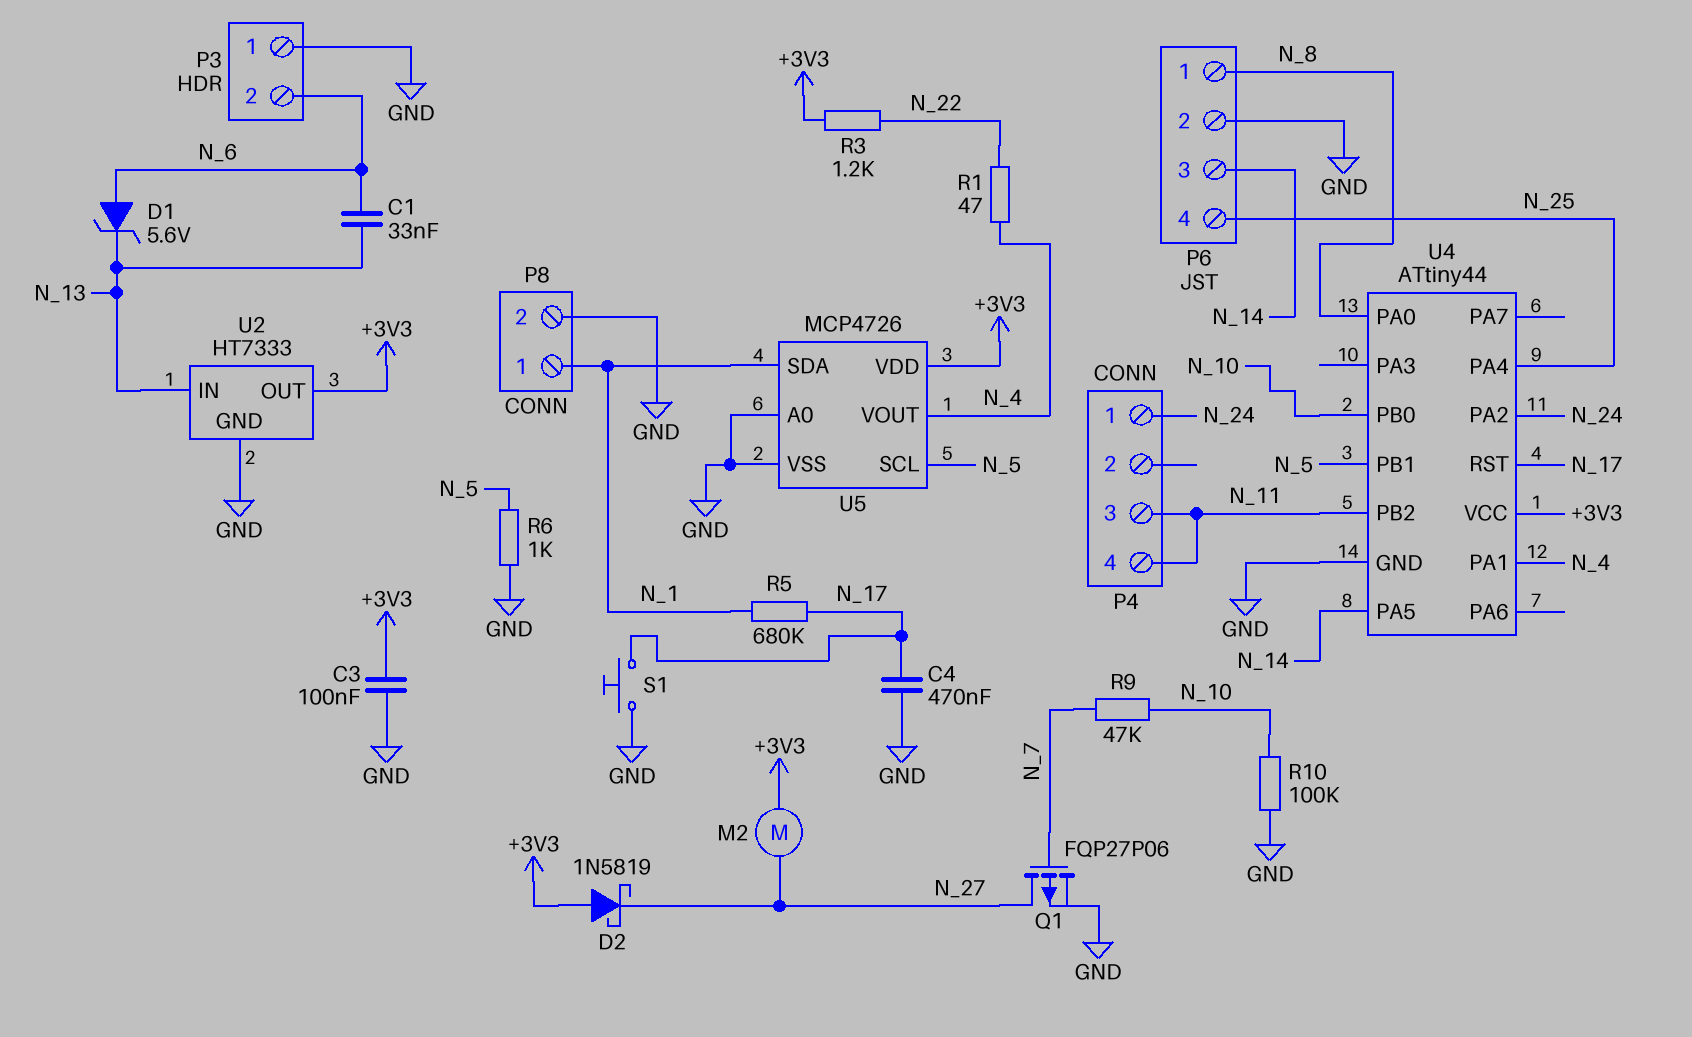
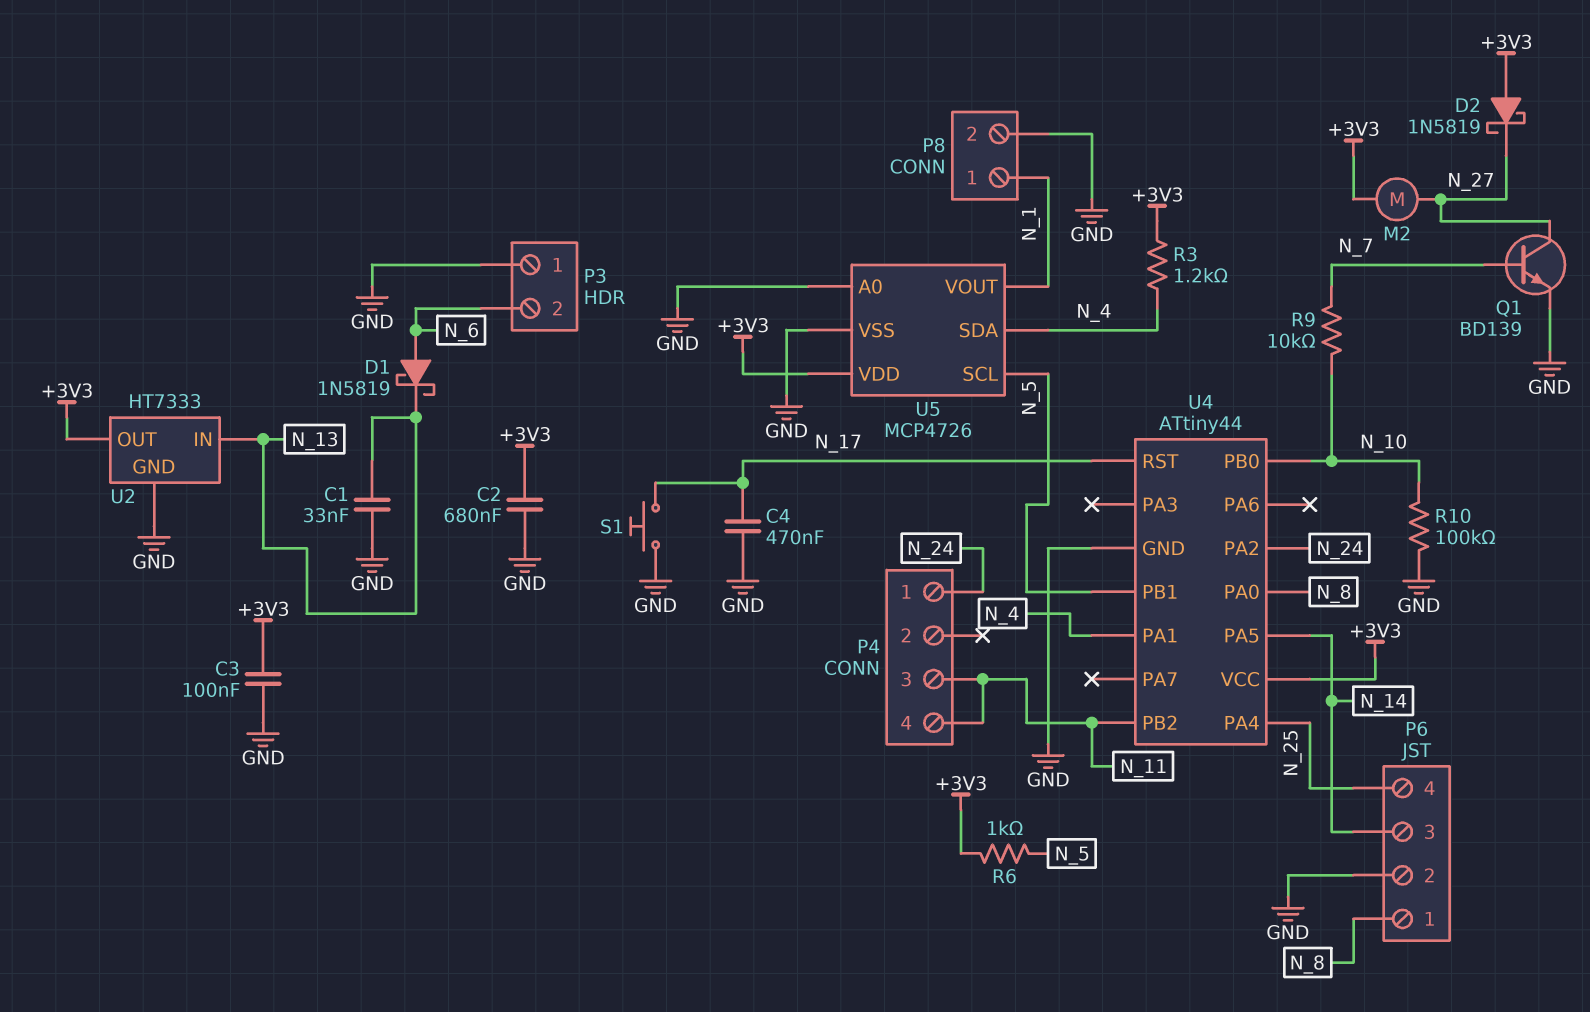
C1: 33nF (N_6, N_13) -> 33nF (GND, N_13)
C2: none -> 680nF (+3V3, GND)
D1: zener 5.6V (A N_6, K N_13) -> schottky 1N5819 (A N_6, K N_13)
Q1: PMOS FQP27P06 (G N_7, D N_27, S GND) -> NPN BD139 (B N_7, C N_27, E GND)
R1: 47 (N_4, N_22) -> none
R3: 1.2k (+3V3, N_22) -> 1.2k (+3V3, N_4)
R5: 680k (N_1, N_17) -> none
R6: 1k (GND, N_5) -> 1k (+3V3, N_5)
R9: 47k (N_7, N_10) -> 10k (N_7, N_10)
U5 pin SDA: N_1 -> N_4
U5 pin VOUT: N_4 -> N_1

